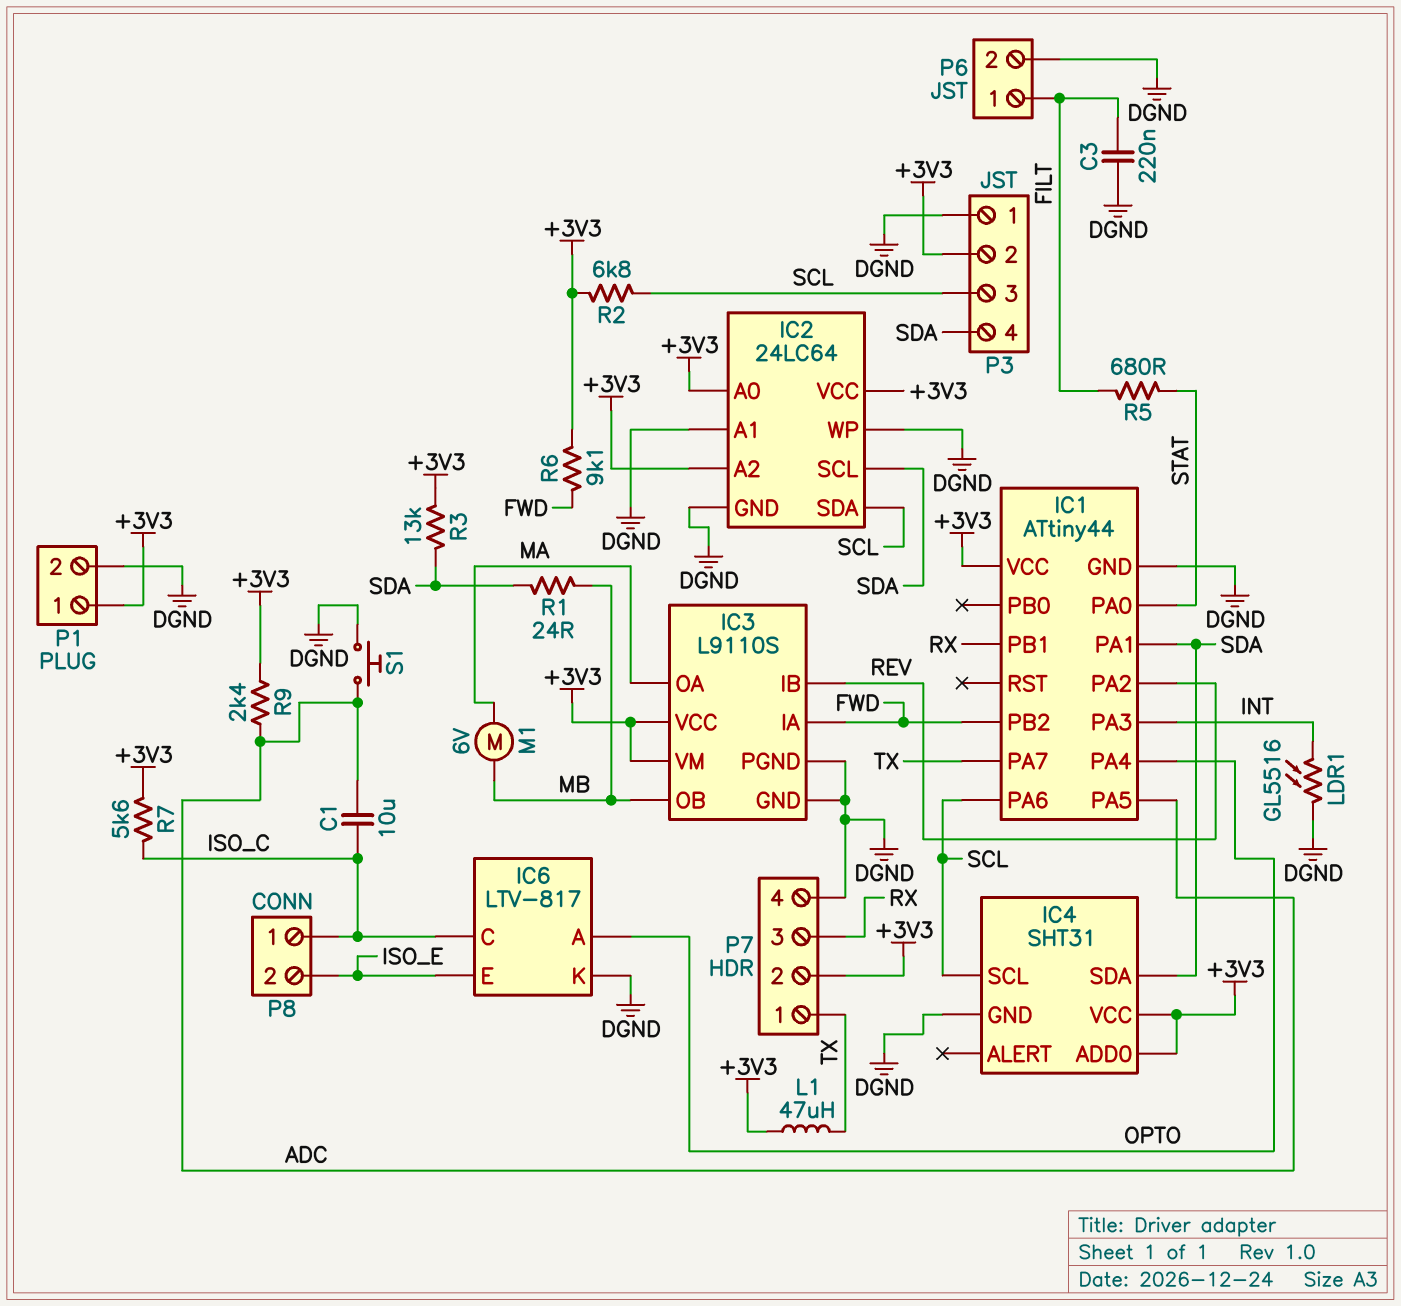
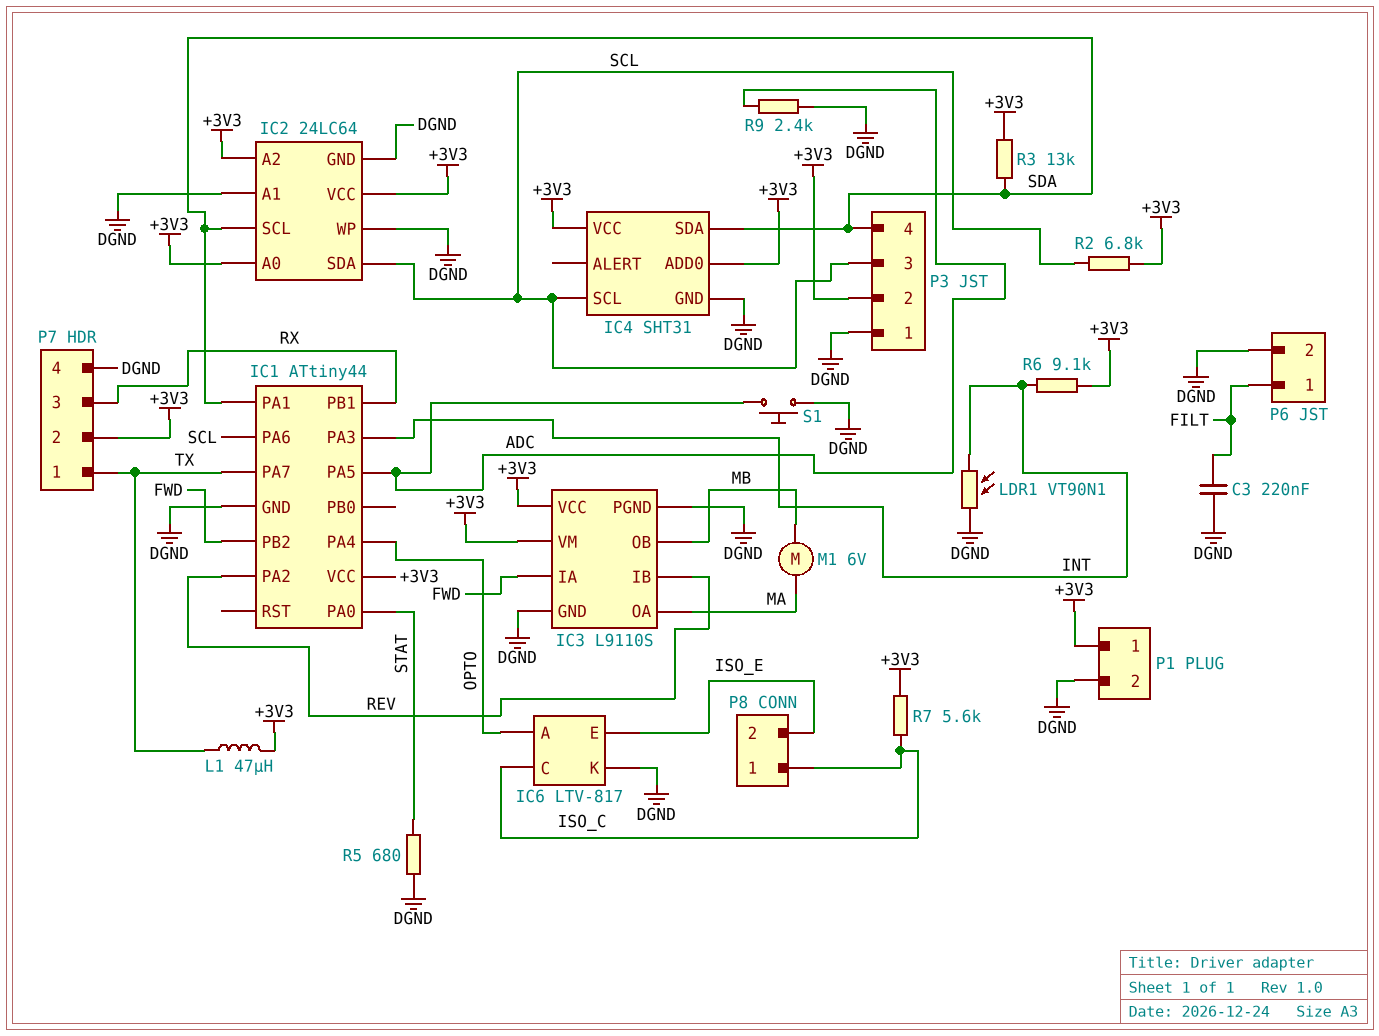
C1: 10uF (ADC, ISO_C) -> none
LDR1: GL5516 (DGND, INT) -> VT90N1 (DGND, INT)
R1: 24 (MB, SDA) -> none
R5: 680 (FILT, STAT) -> 680 (DGND, STAT)
R6: 9.1k (+3V3, FWD) -> 9.1k (+3V3, INT)
R9: 2.4k (+3V3, ADC) -> 2.4k (ADC, DGND)

